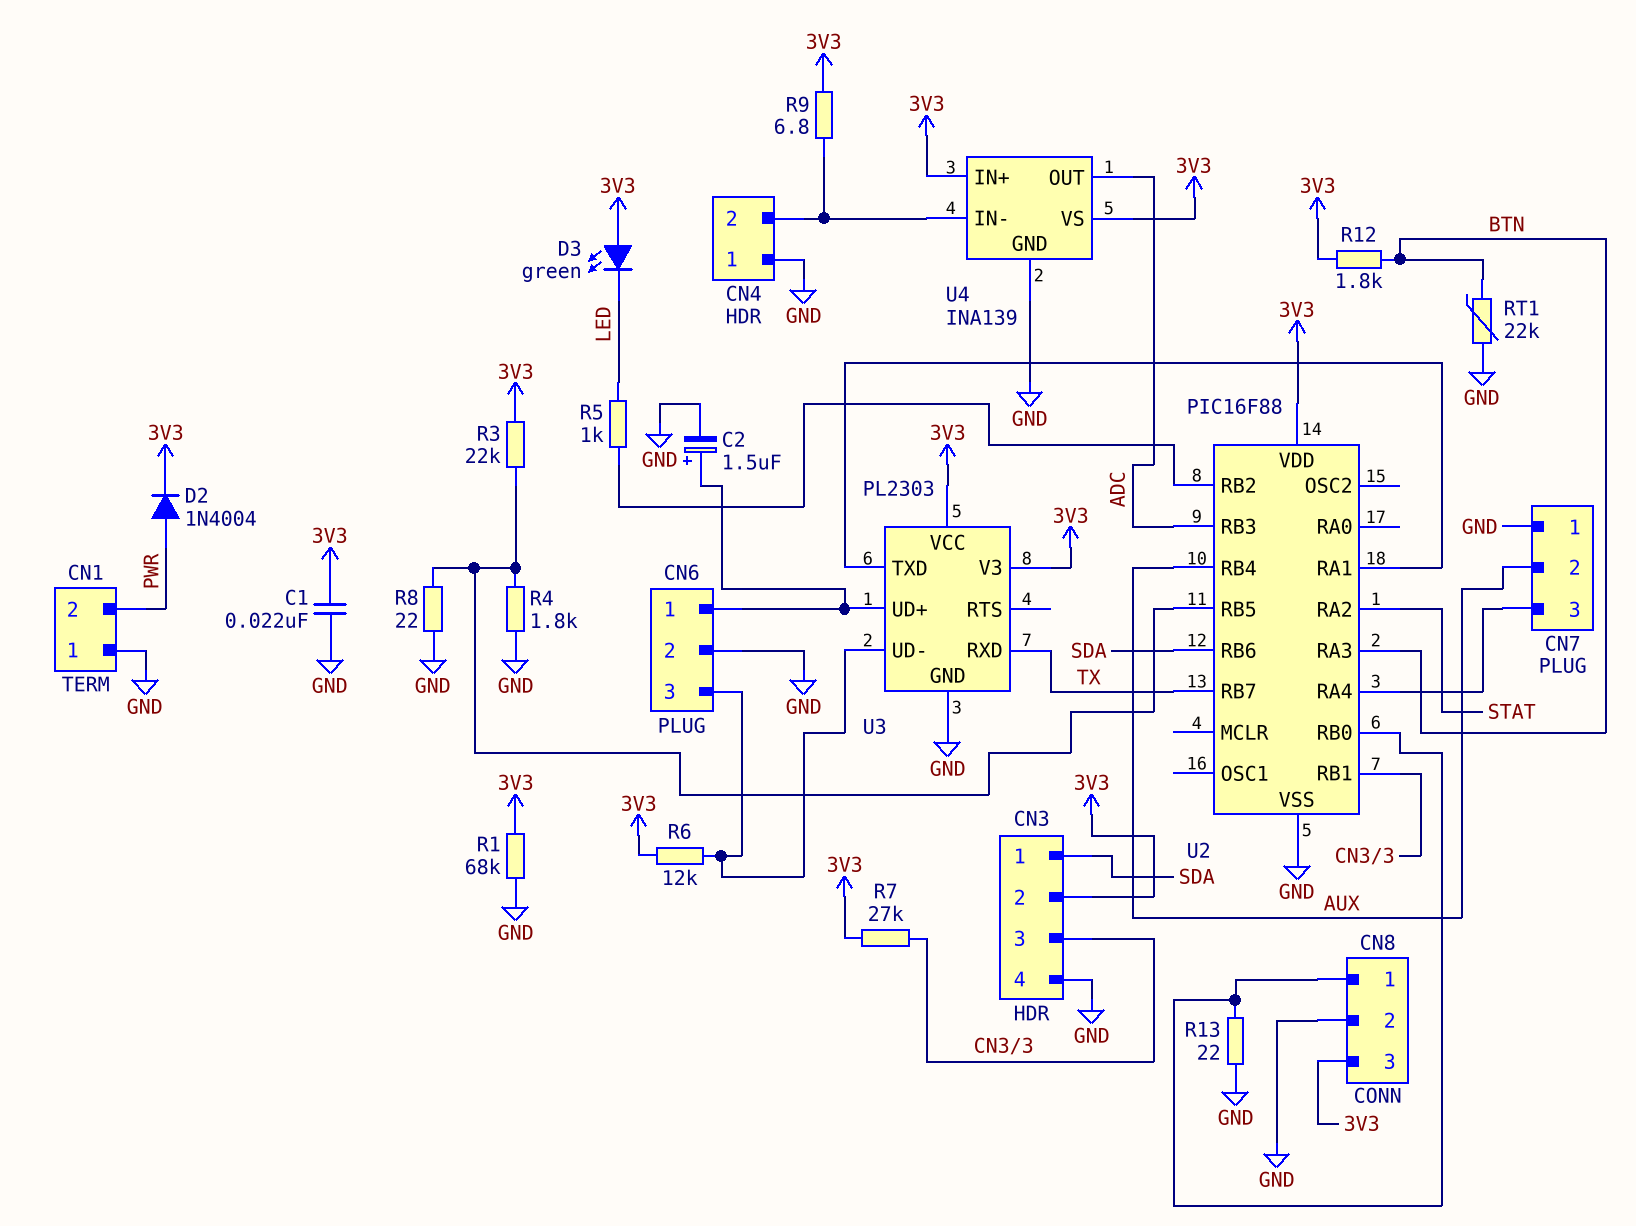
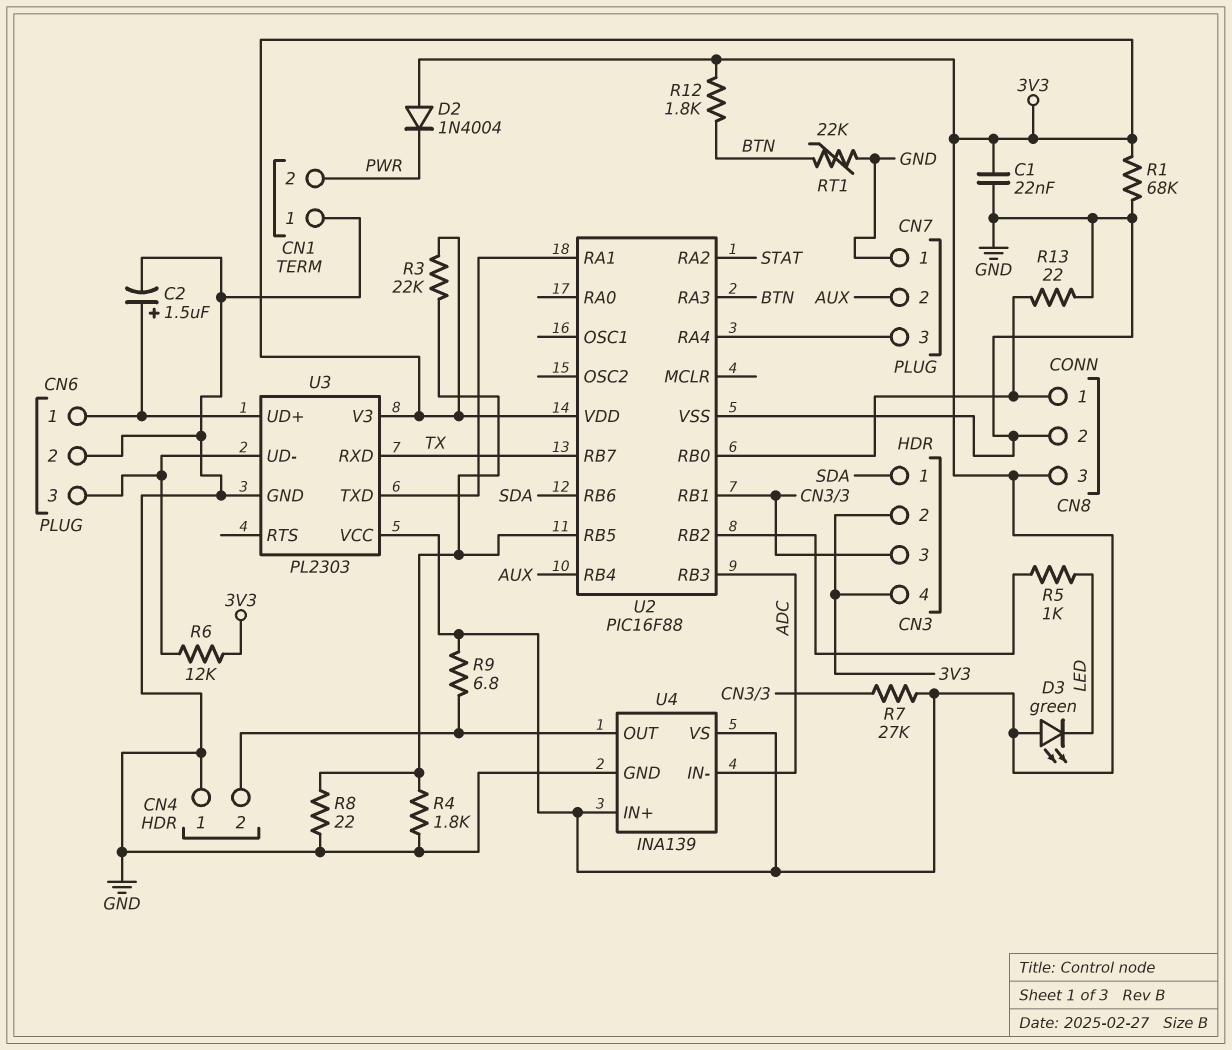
CN3 pin 4: GND -> 3V3
D2: diode 1N4004 (A PWR, K 3V3) -> diode 1N4004 (A 3V3, K PWR)
U4 pin IN-: CN4/2 -> ADC
U4 pin OUT: ADC -> CN4/2

